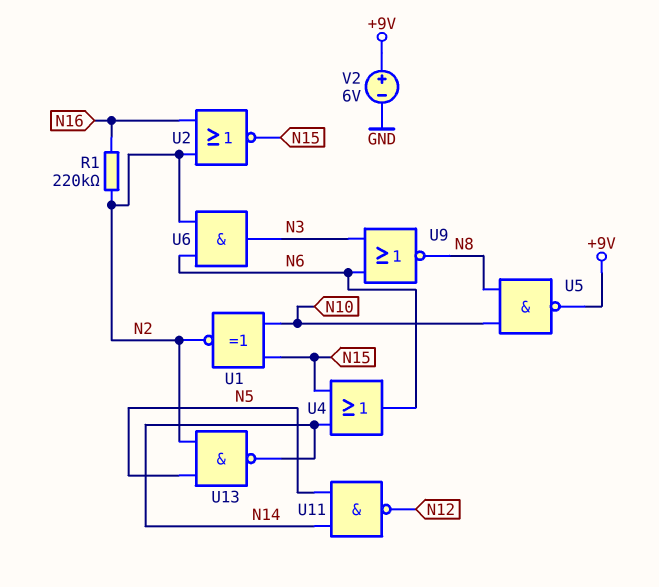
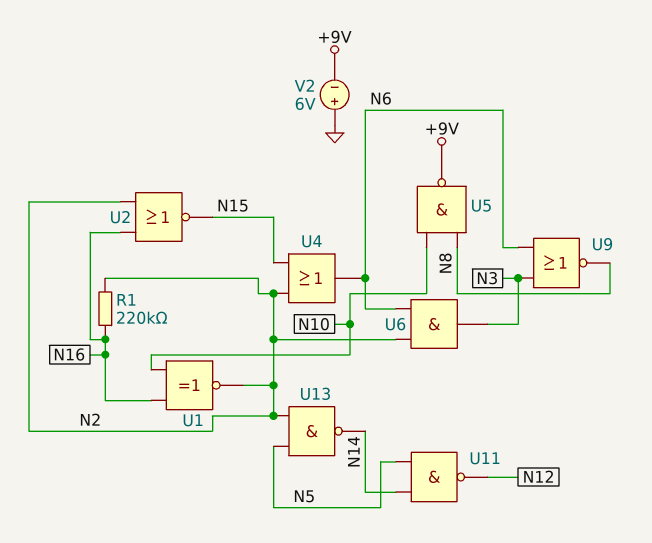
U1: XNOR (in N10, in N15, out N2) -> XNOR (in N10, in N16, out N2)
U4: OR (in N14, in N15, out N6) -> OR (in N2, in N15, out N6)
V2: 6V (plus +9V, minus GND) -> 6V (plus GND, minus +9V)

